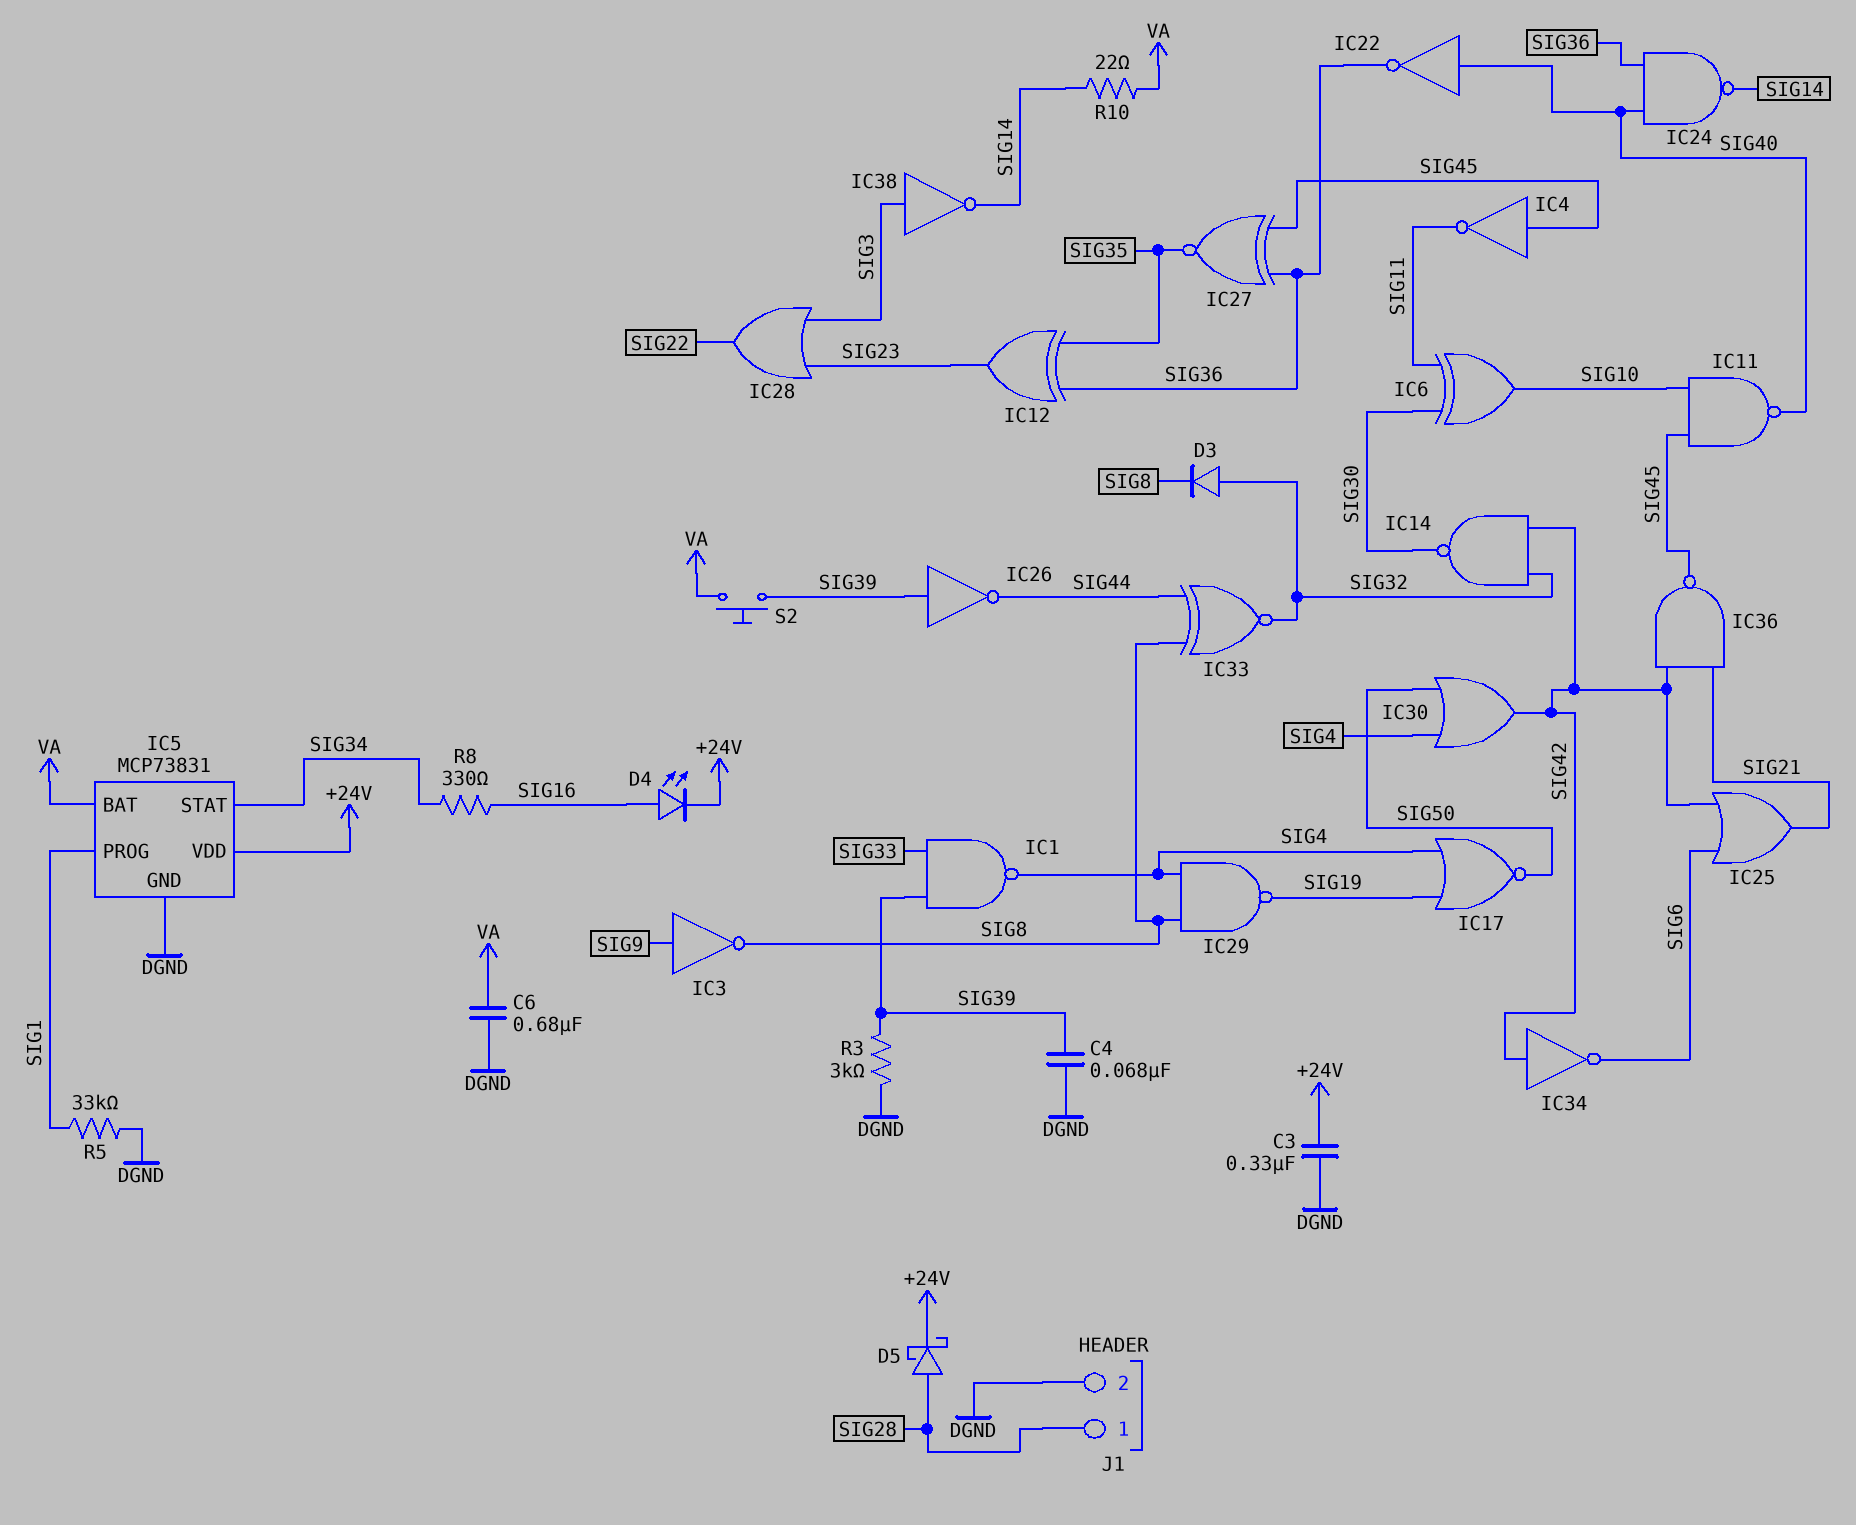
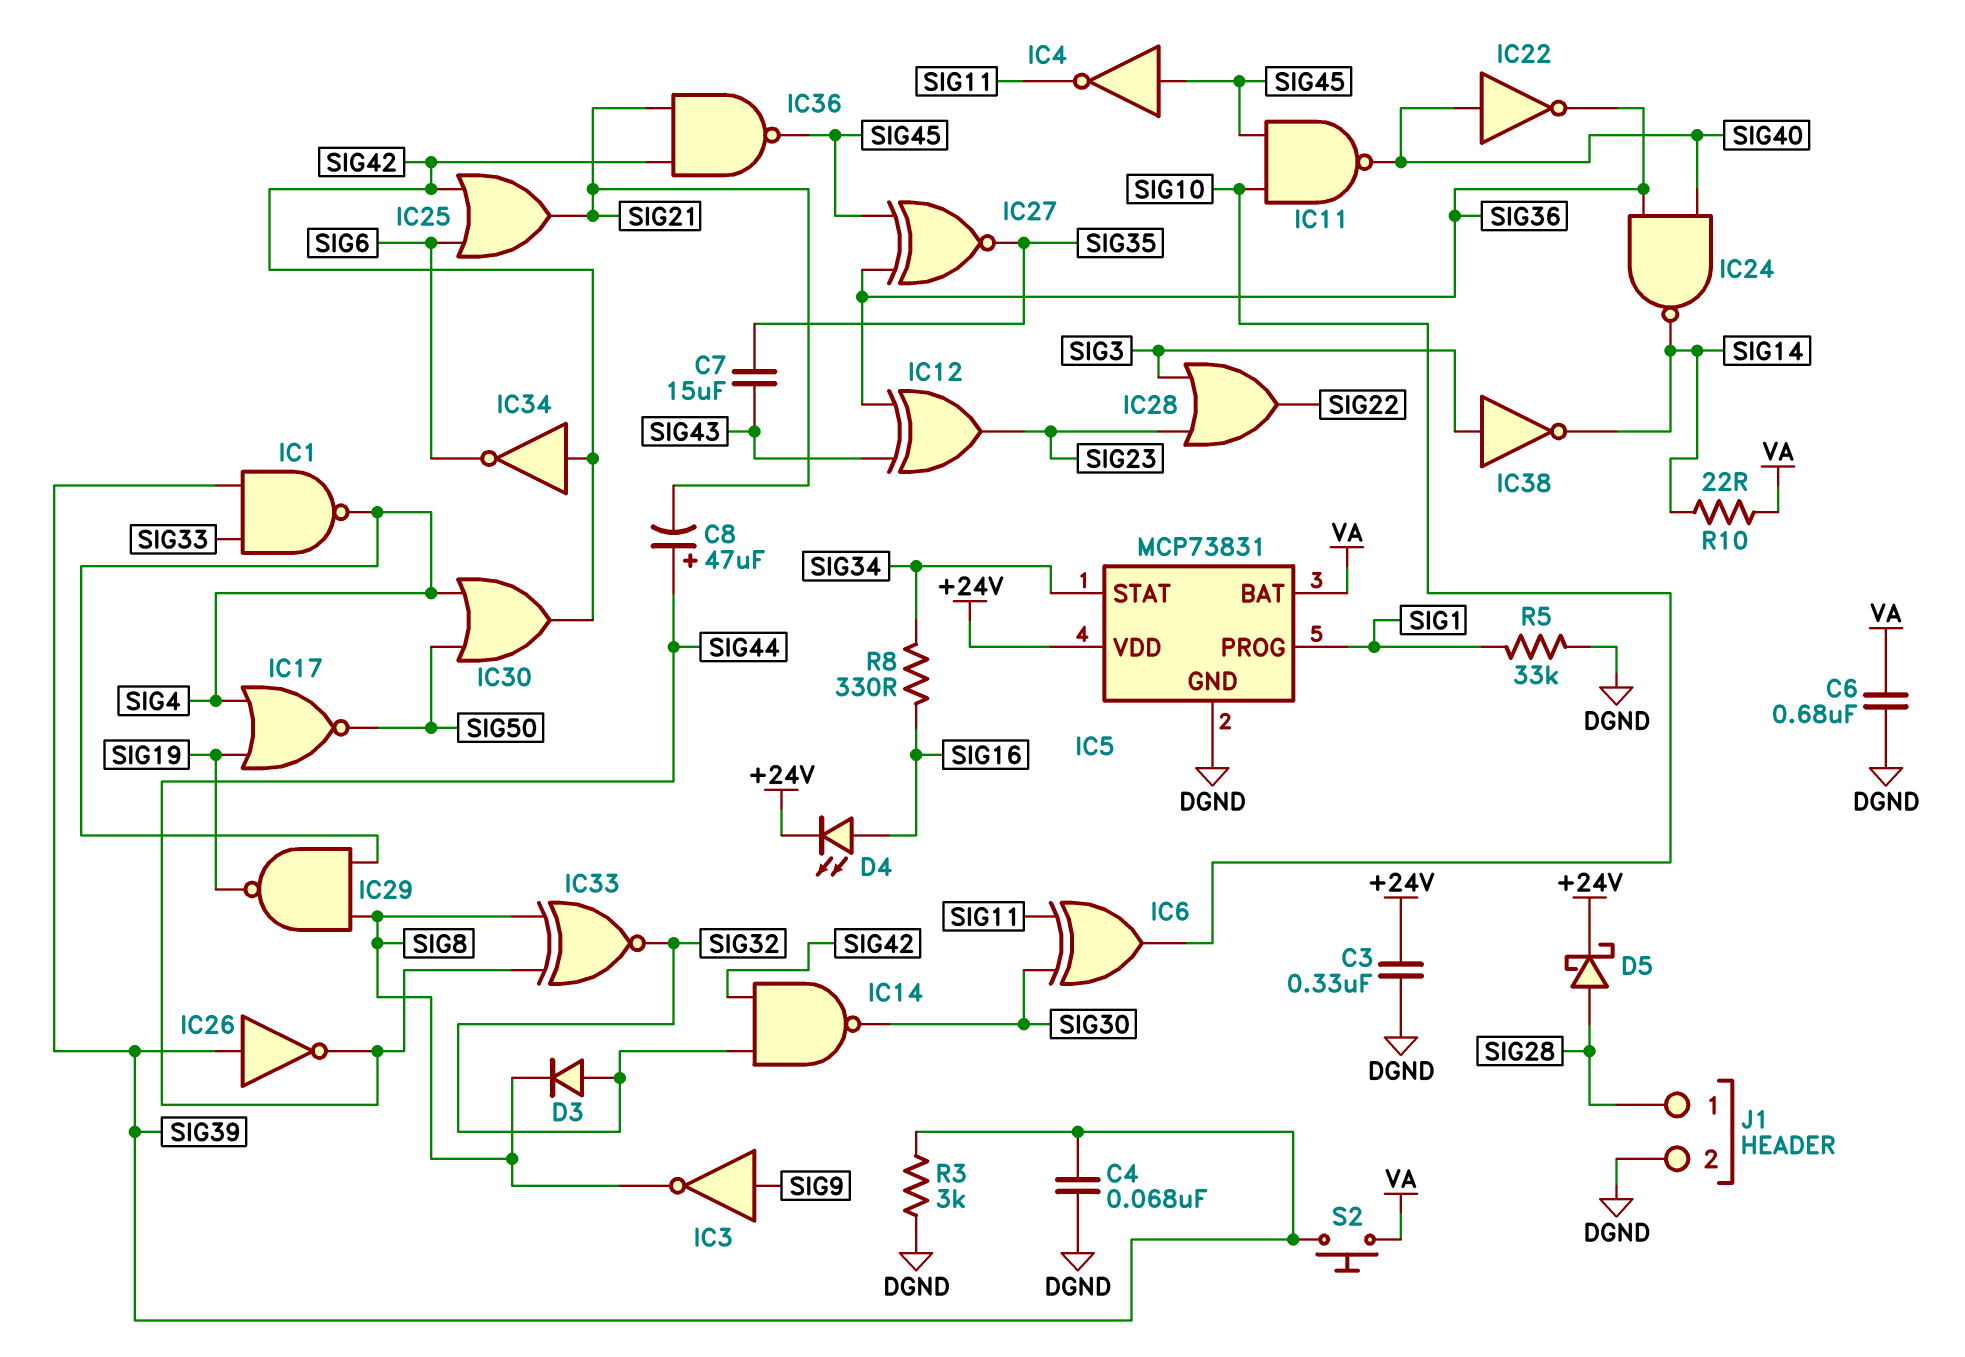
C7: none -> 15uF (SIG35, SIG43)
C8: none -> 47uF (plus SIG44, minus SIG21)
IC12: XOR (in SIG35, in SIG36, out SIG23) -> XOR (in SIG36, in SIG43, out SIG23)

